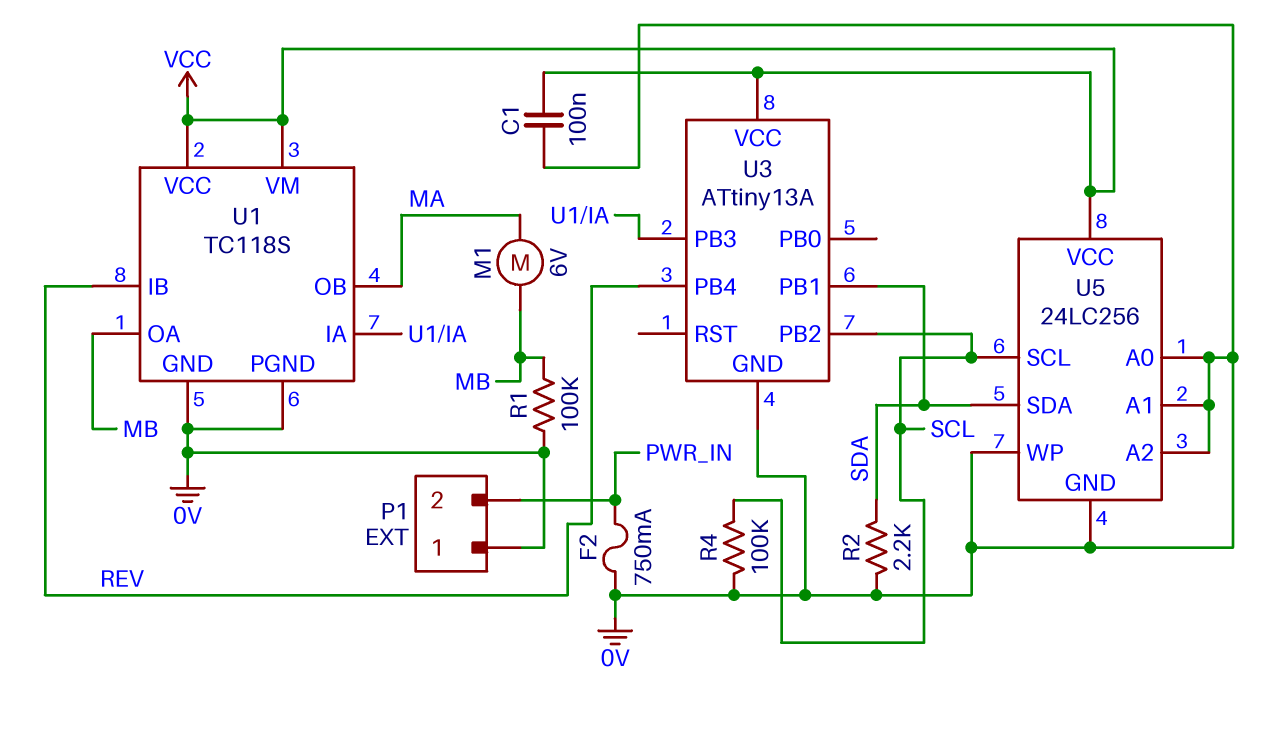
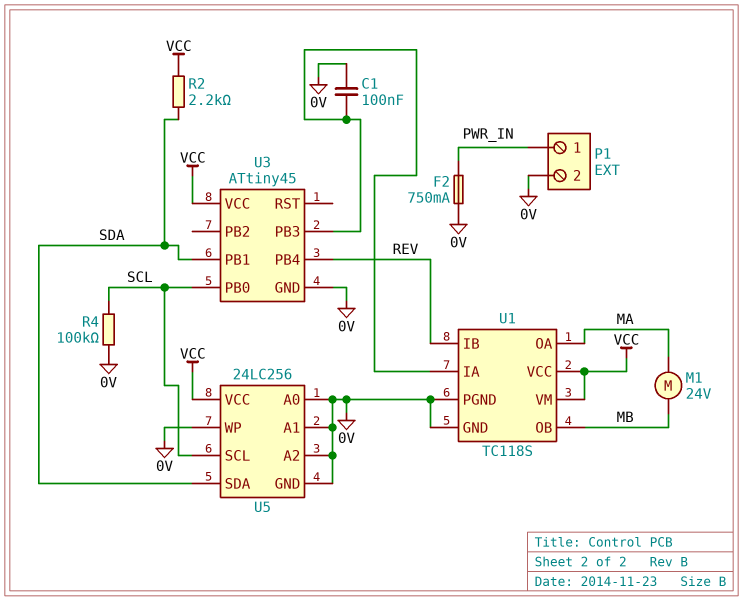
C1: 100nF (0V, VCC) -> 100nF (0V, U1/IA)
M1: motor 6V (MA, MB) -> motor 24V (MA, MB)
P1 pin 1: 0V -> PWR_IN
P1 pin 2: PWR_IN -> 0V
R1: 100k (0V, MB) -> none
R2: 2.2k (0V, SDA) -> 2.2k (SDA, VCC)
U1 pin OA: MB -> MA
U1 pin OB: MA -> MB
U3: ATtiny13A -> ATtiny45
U3 pin PB0: none -> SCL
U3 pin PB2: SCL -> none

